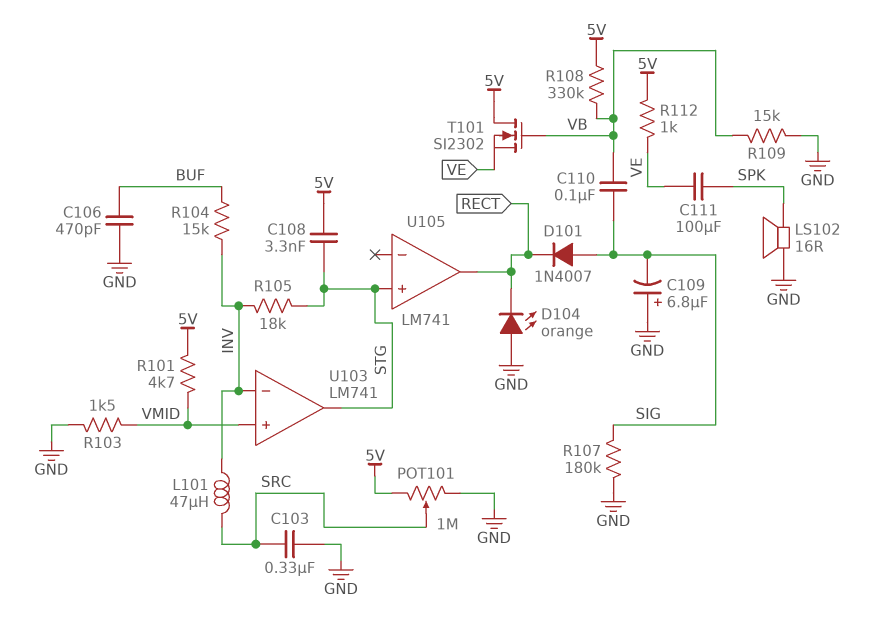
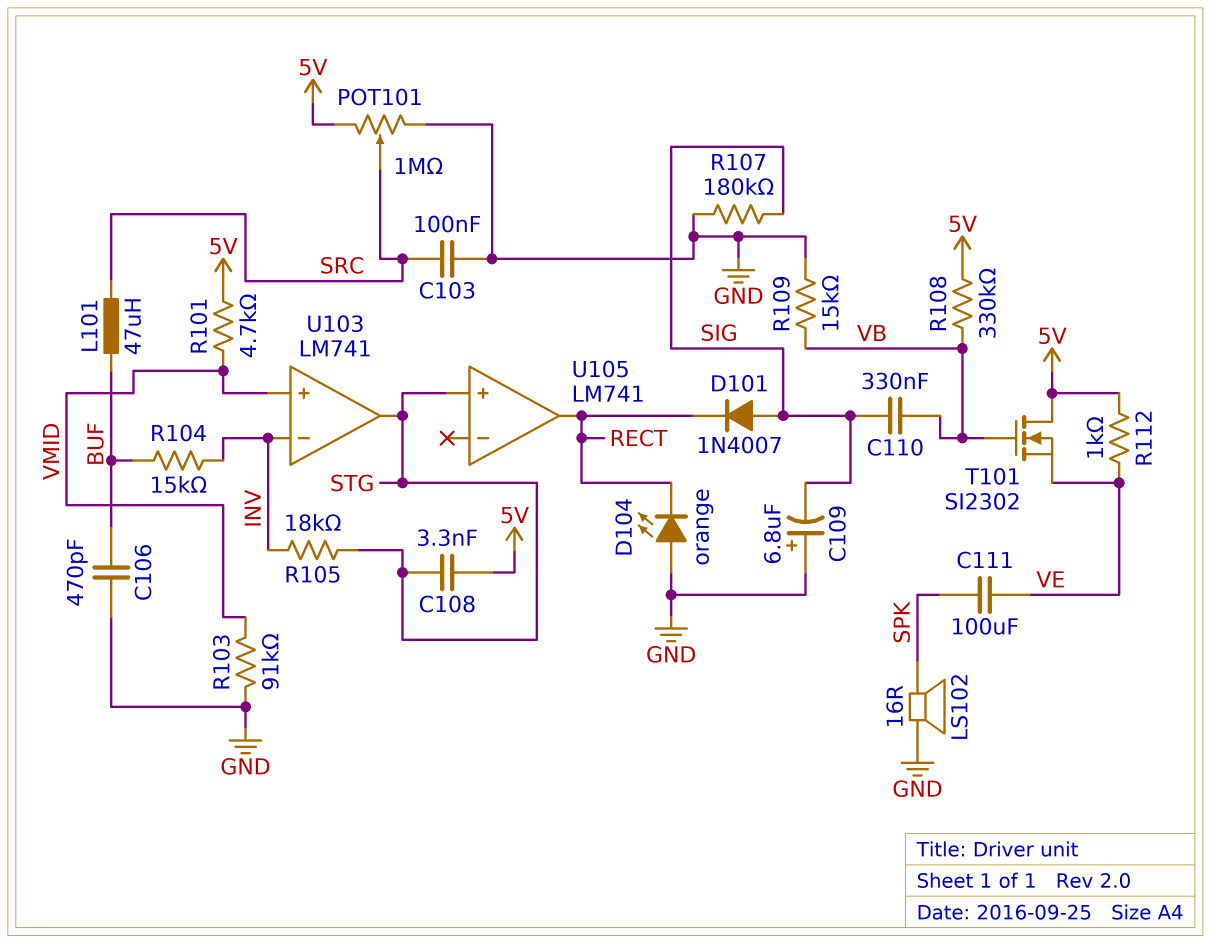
C103: 330nF (GND, SRC) -> 100nF (GND, SRC)
C110: 100nF (SIG, VB) -> 330nF (SIG, VB)
L101: 47uH (INV, SRC) -> 47uH (BUF, SRC)
R103: 1.5k (GND, VMID) -> 91k (GND, VMID)

